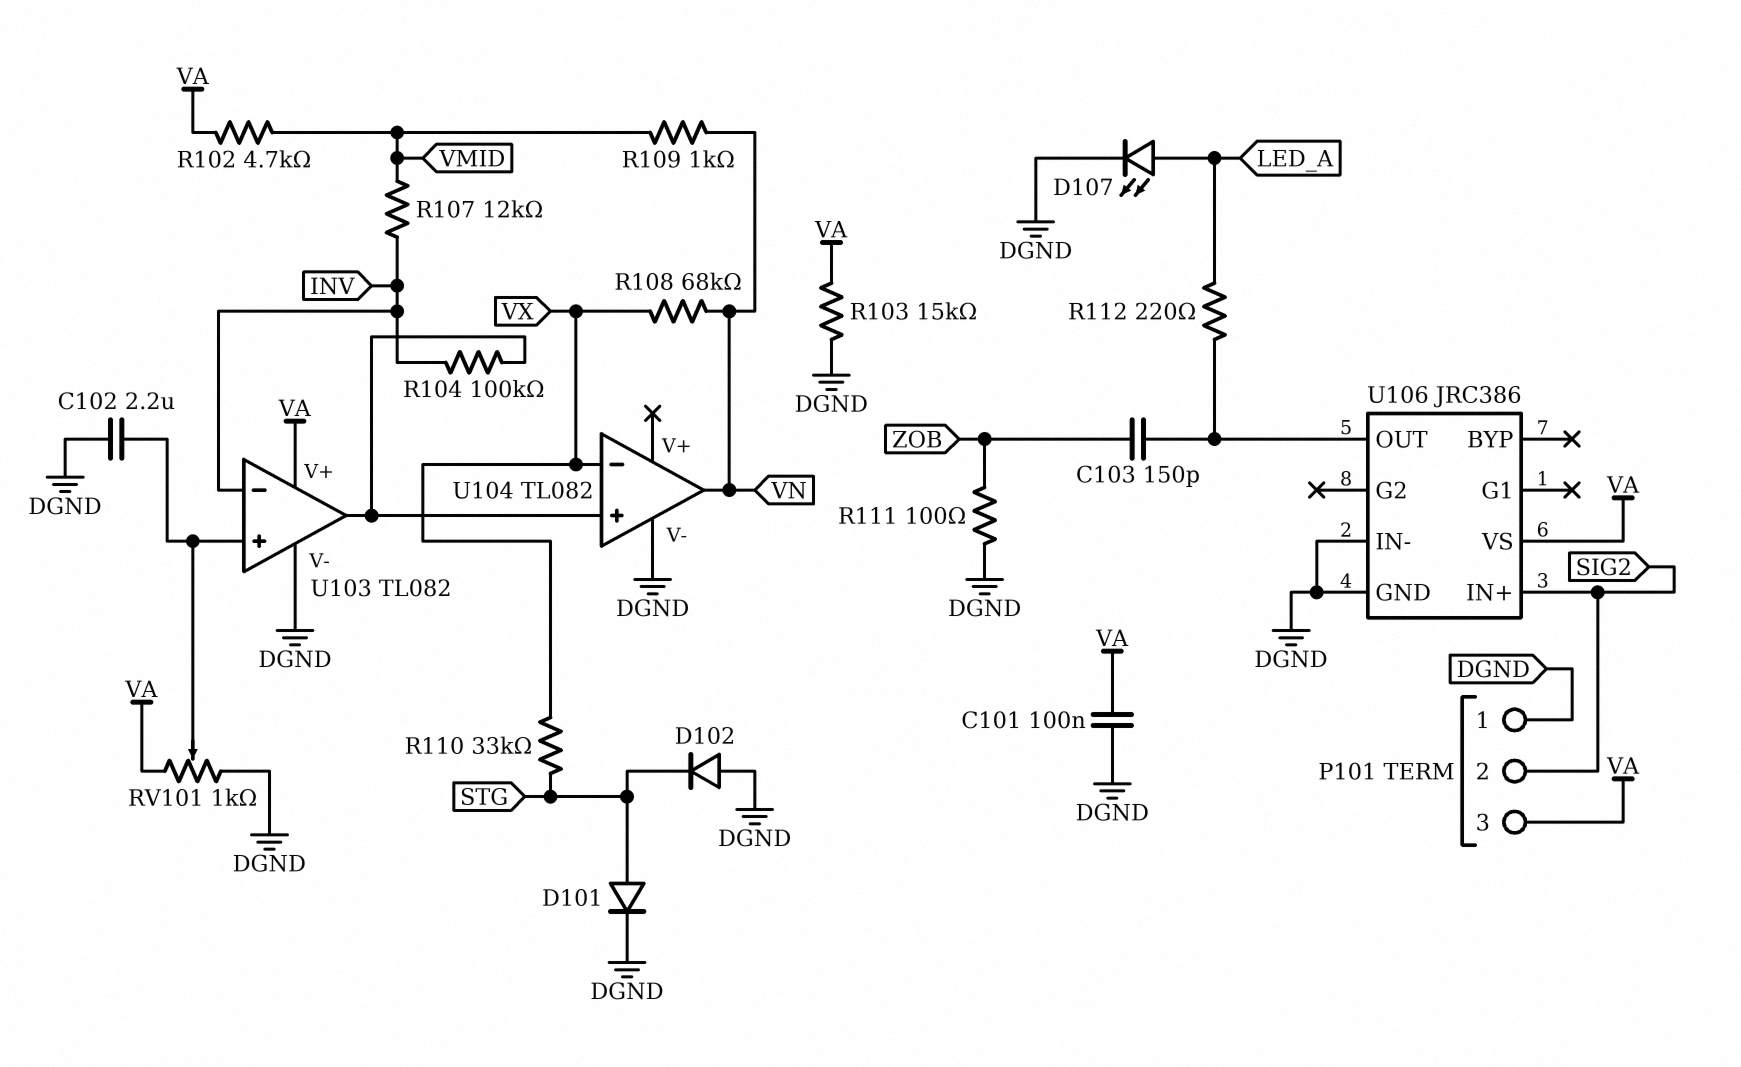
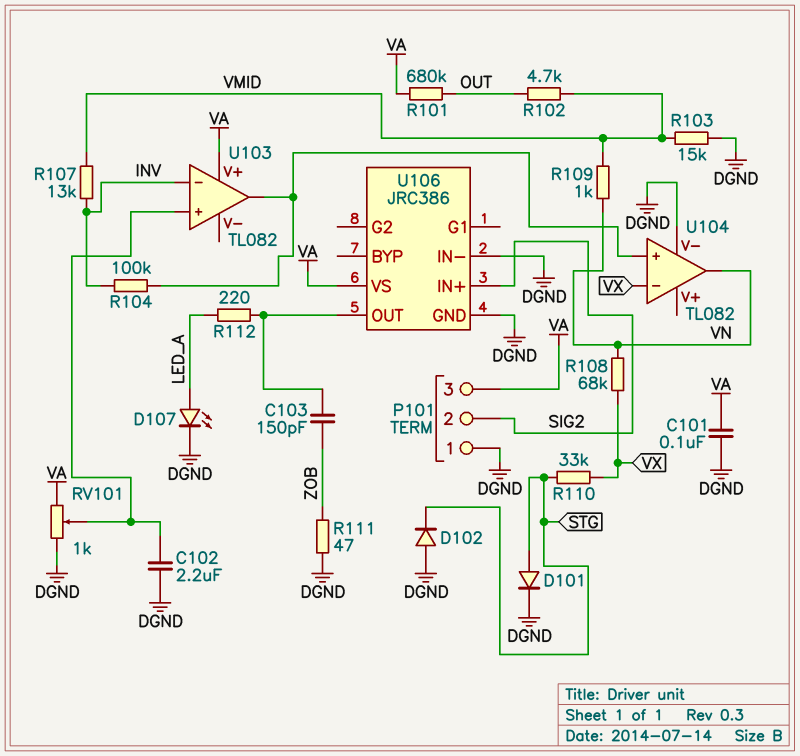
R101: none -> 680k (OUT, VA)
R102: 4.7k (VA, VMID) -> 4.7k (OUT, VMID)
R103: 15k (DGND, VA) -> 15k (DGND, VMID)
R107: 12k (INV, VMID) -> 13k (INV, VMID)
R111: 100 (DGND, ZOB) -> 47 (DGND, ZOB)
U103 pin V-: DGND -> none

